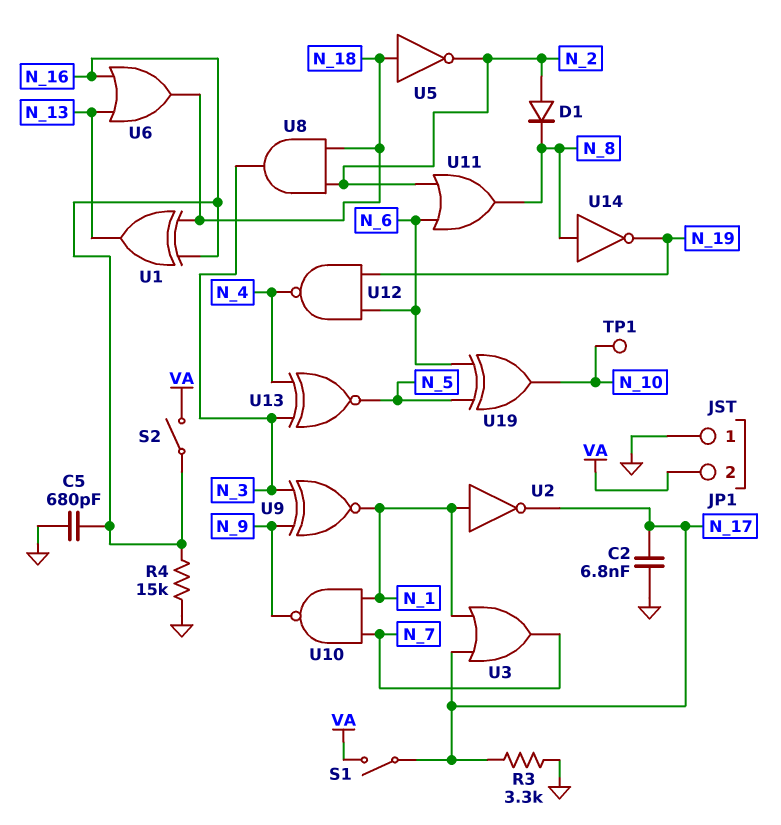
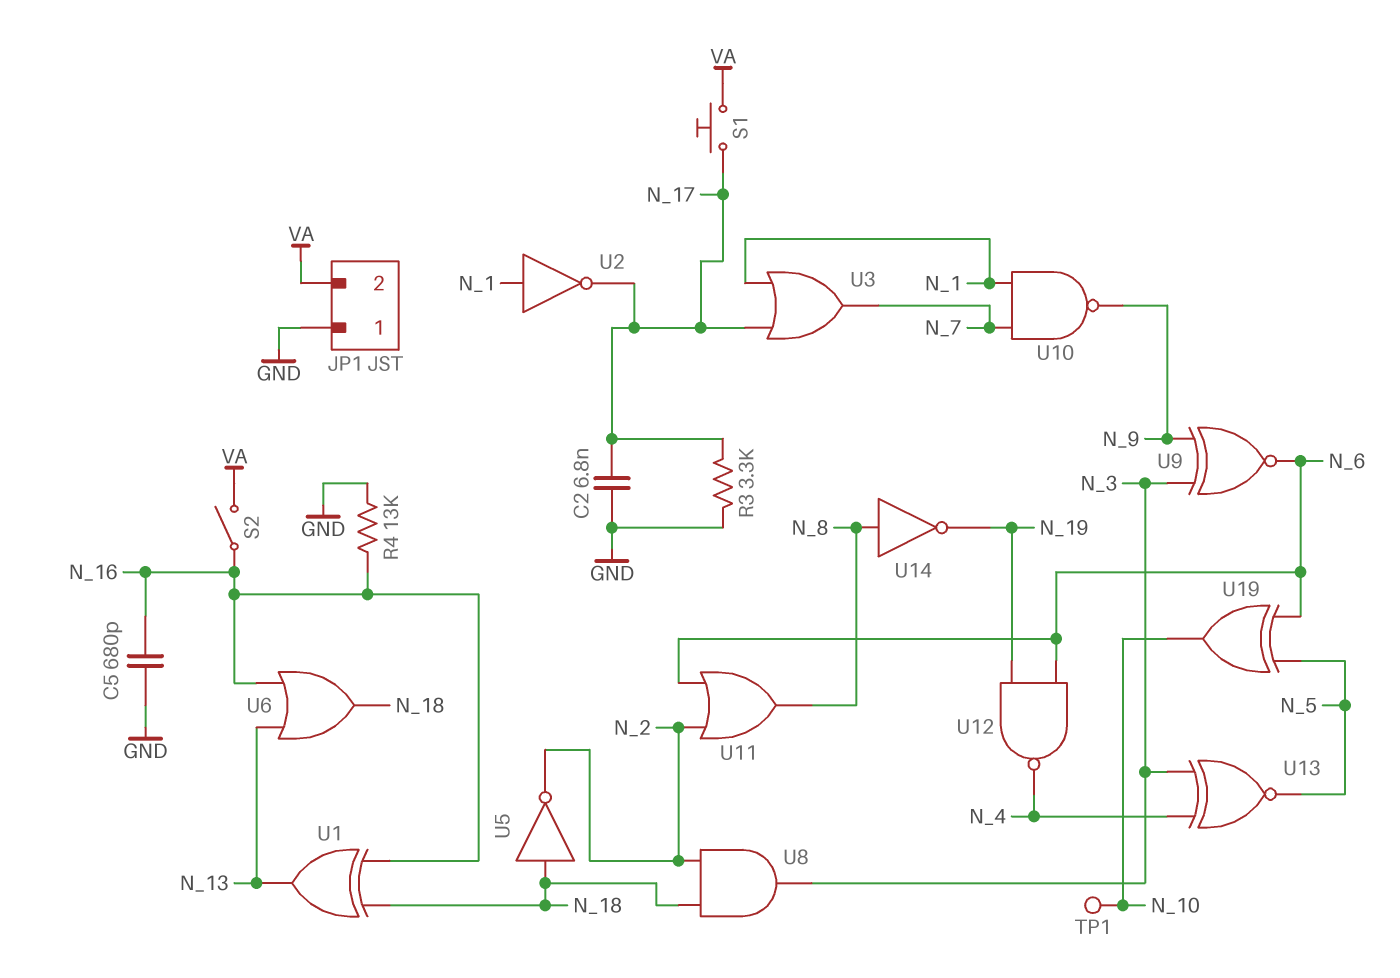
D1: diode (A N_2, K N_8) -> none
R4: 15k (GND, N_16) -> 13k (GND, N_16)
S1: switch (N_17, VA) -> button (N_17, VA)
U9: XNOR (in N_3, in N_9, out N_1) -> XNOR (in N_3, in N_9, out N_6)

